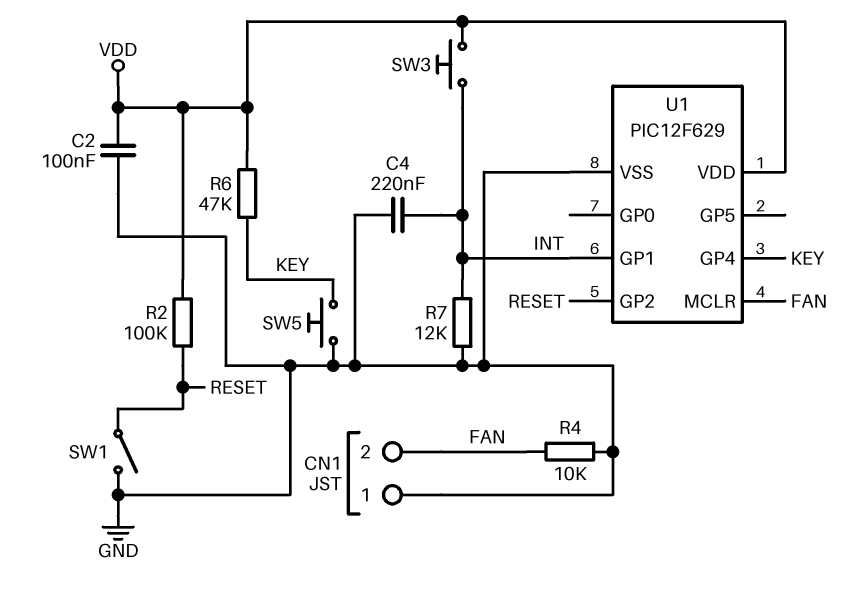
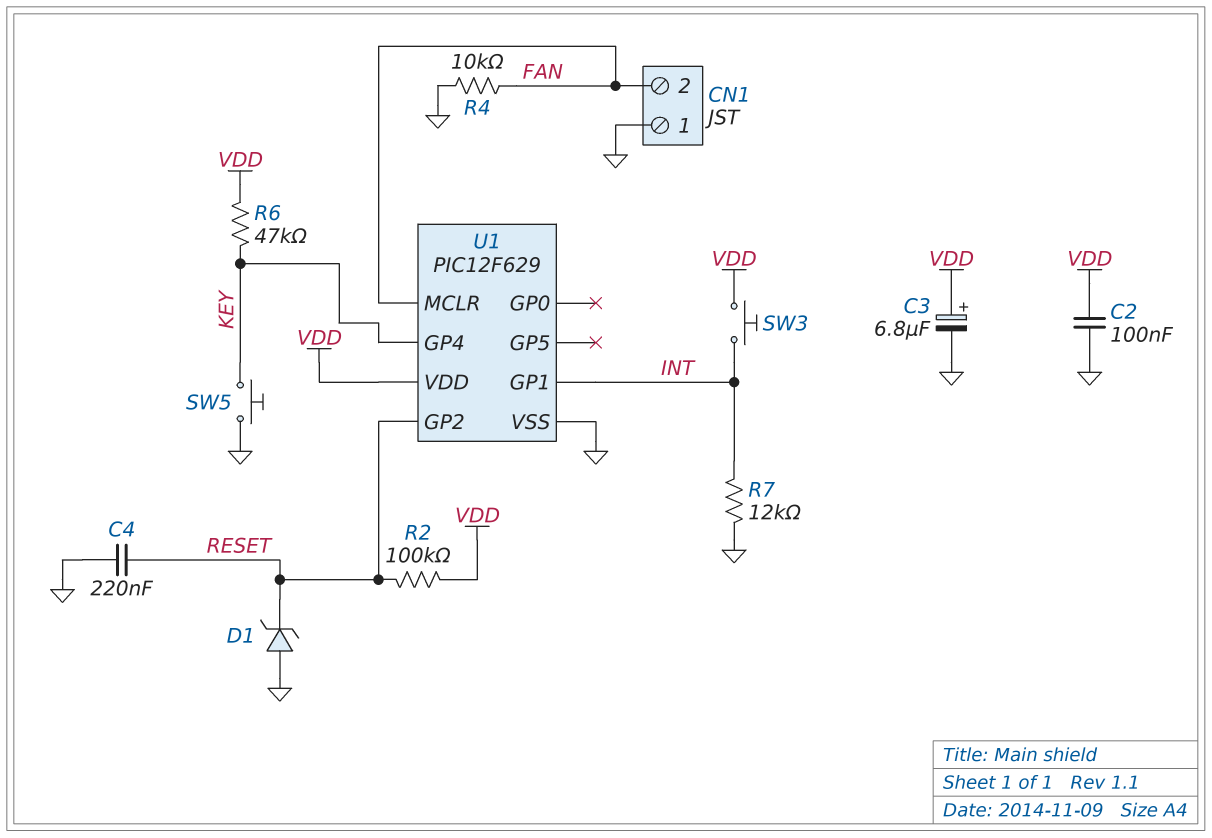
C3: none -> 6.8uF (plus VDD, minus GND)
C4: 220nF (GND, INT) -> 220nF (GND, RESET)
D1: none -> zener (A GND, K RESET)
SW1: switch (GND, RESET) -> none

